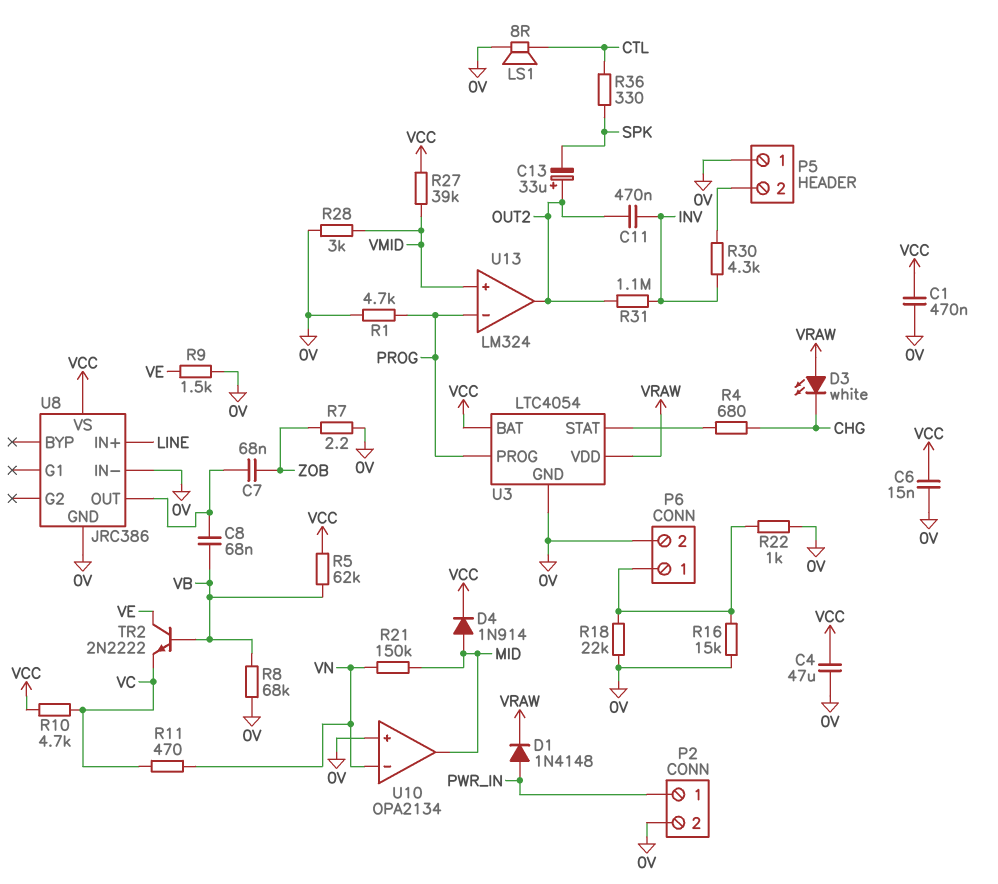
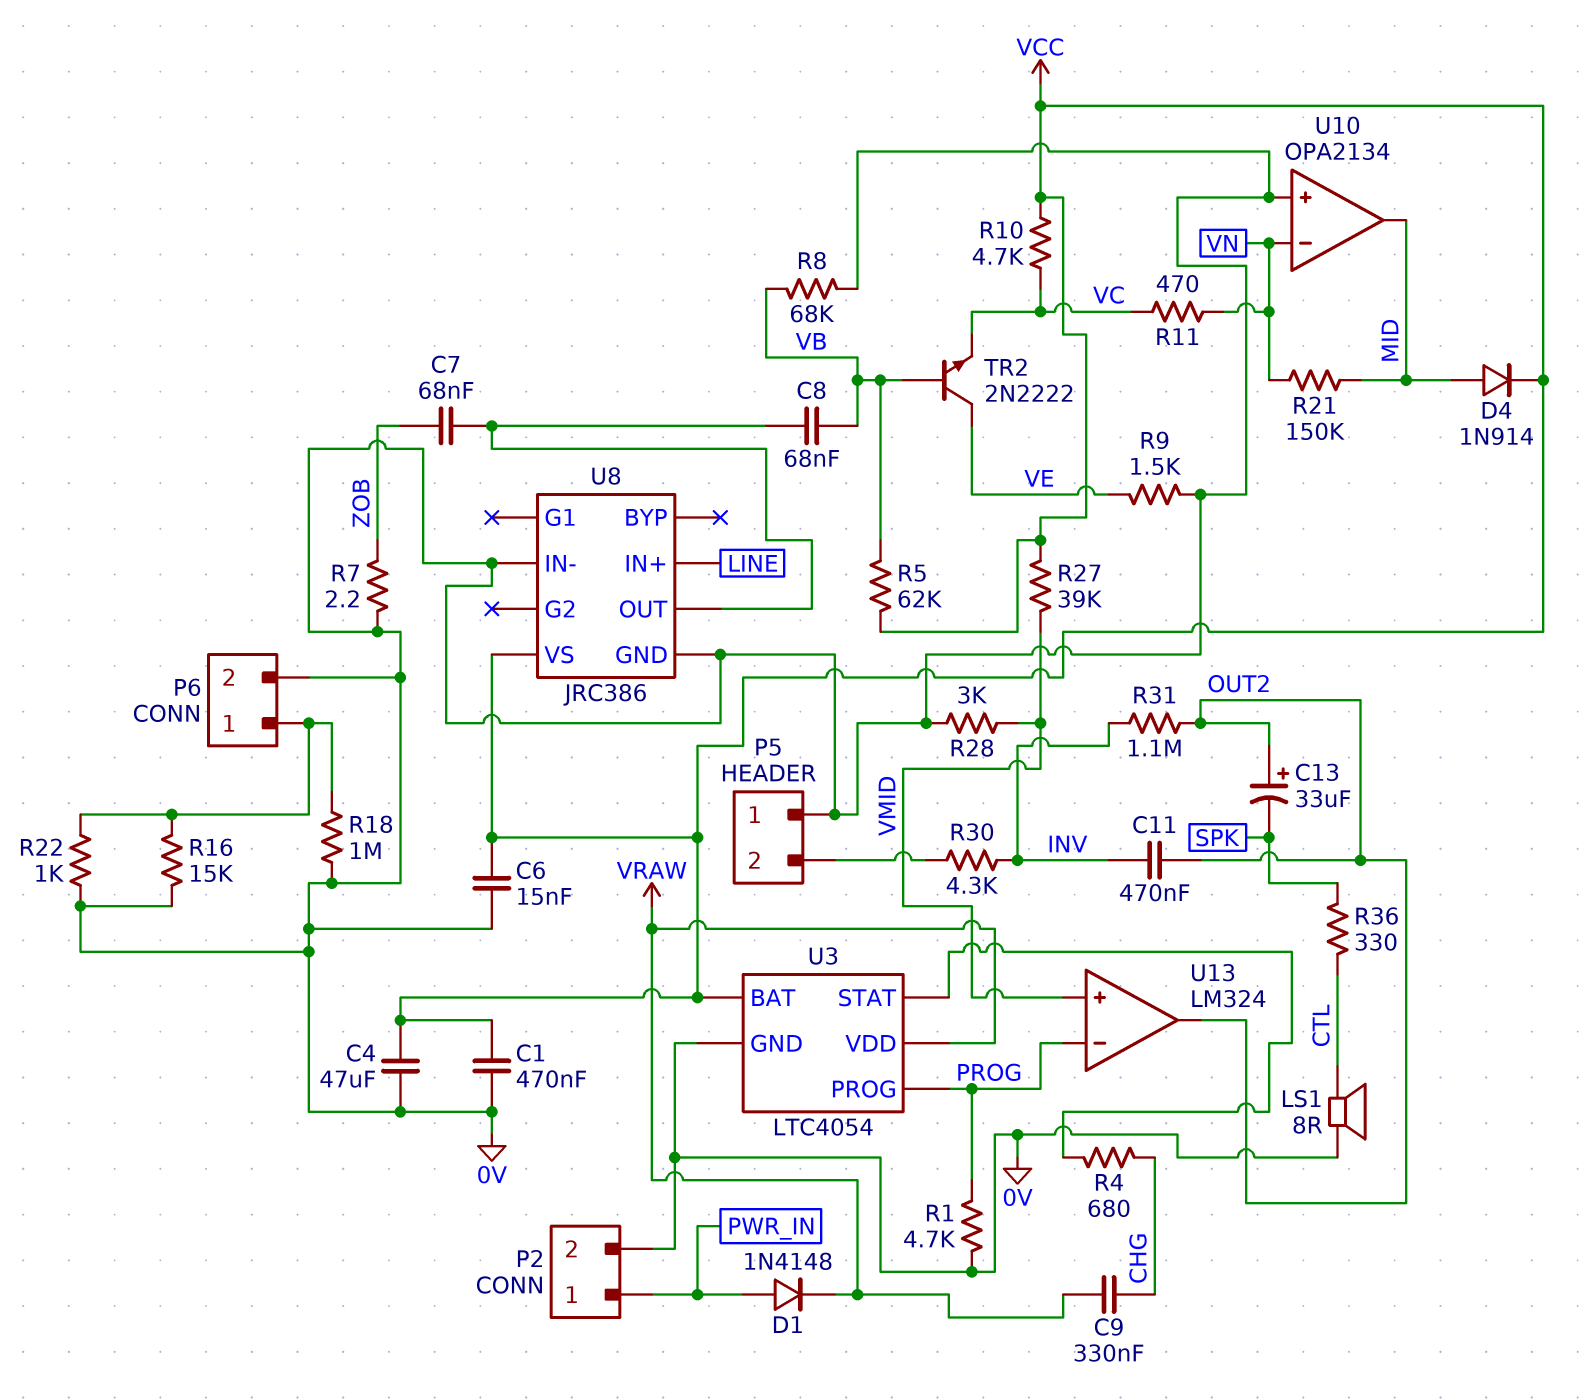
C9: none -> 330nF (CHG, VRAW)
D3: LED white (A VRAW, K CHG) -> none
R18: 22k (0V, P6/1) -> 1M (0V, P6/1)

